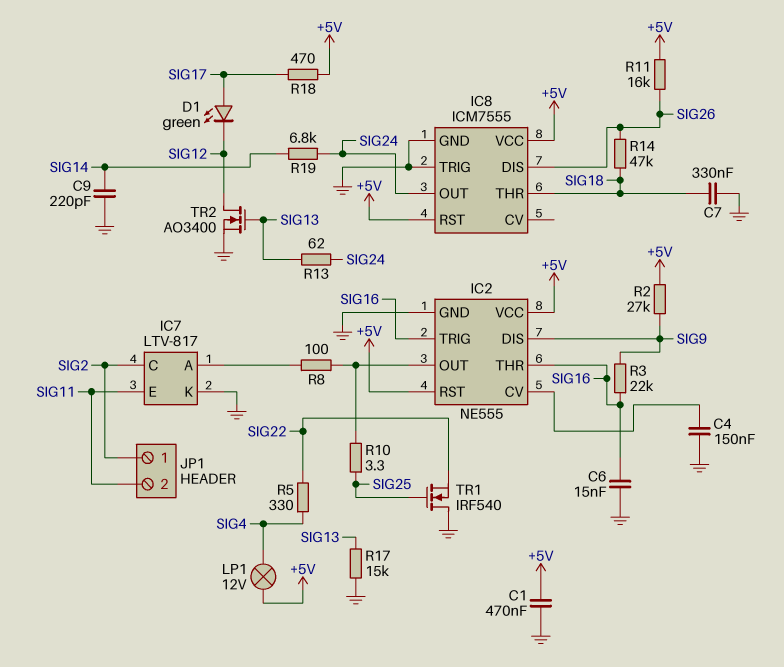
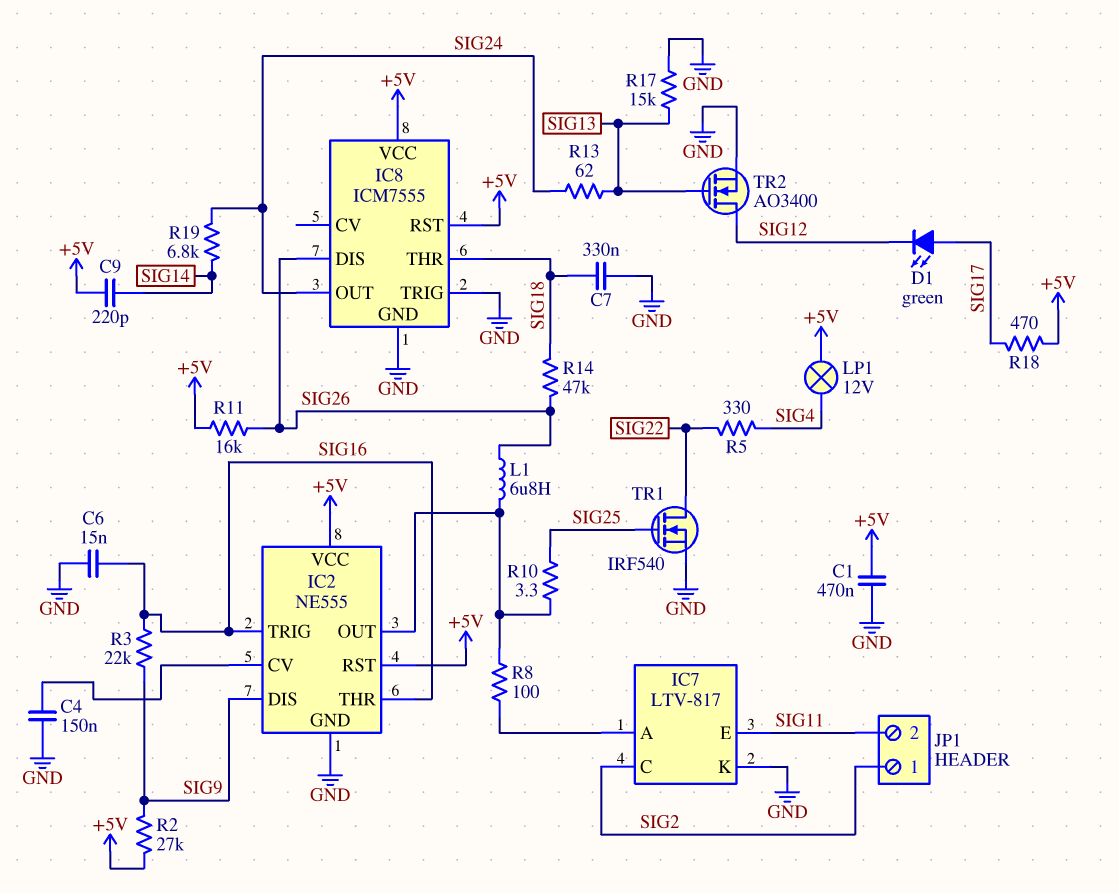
C9: 220pF (GND, SIG14) -> 220pF (+5V, SIG14)
L1: none -> 6.8uH (IC2/OUT, SIG26)
TR1: NMOS IRF540 (G SIG25, D GND, S SIG22) -> NMOS IRF540 (G SIG25, D SIG22, S GND)

